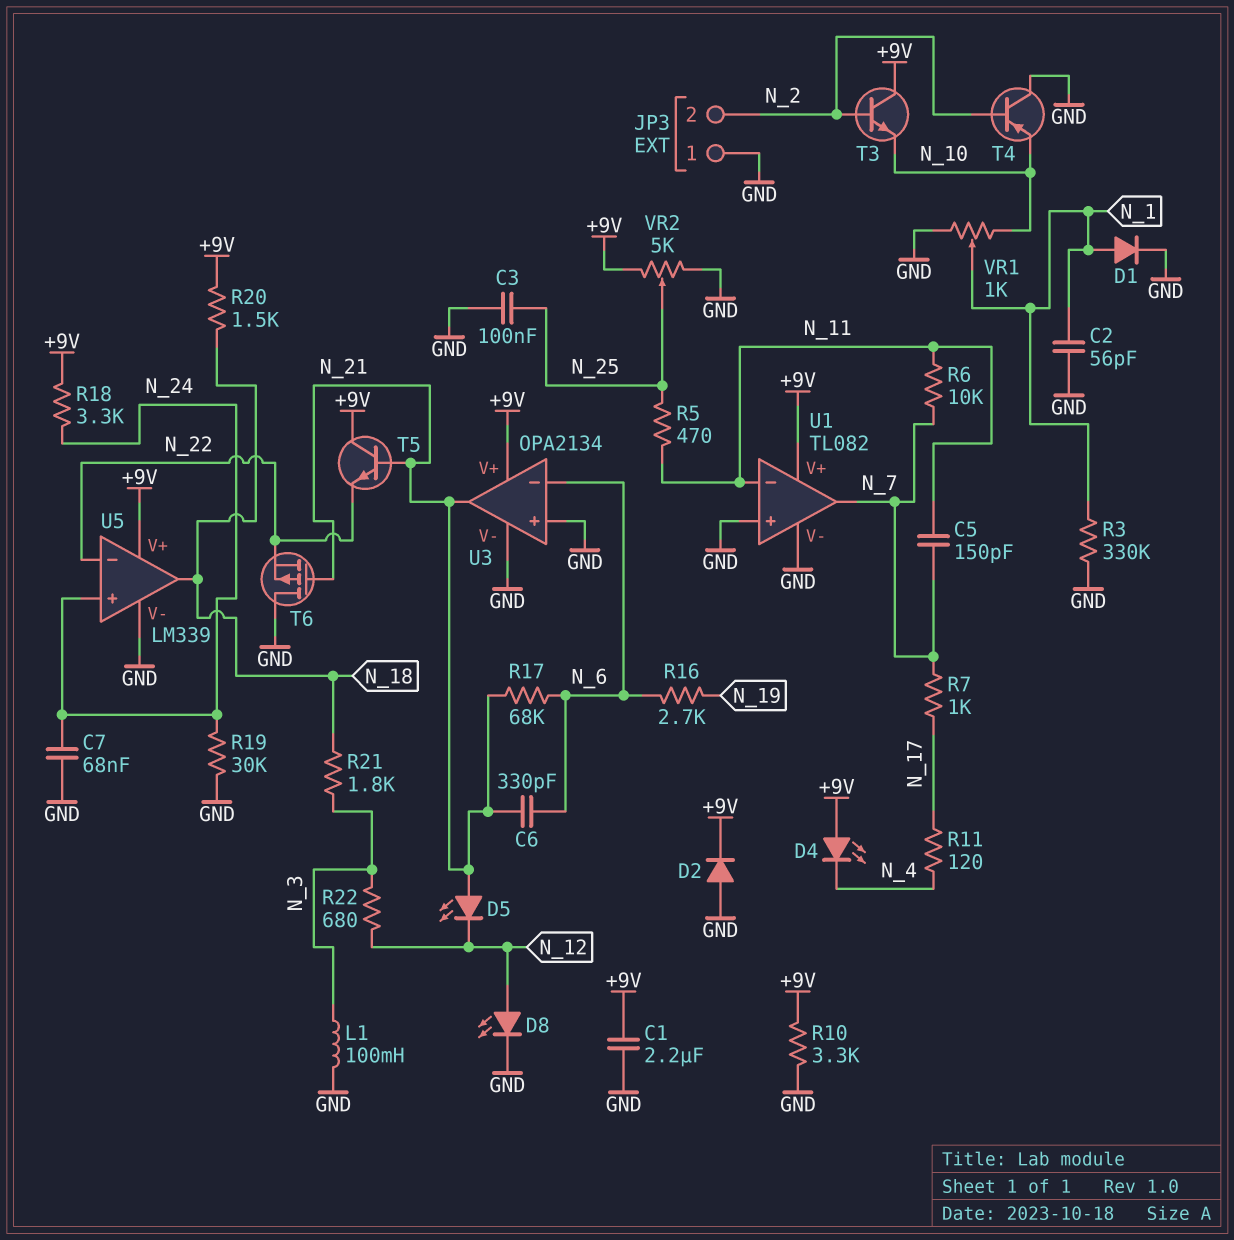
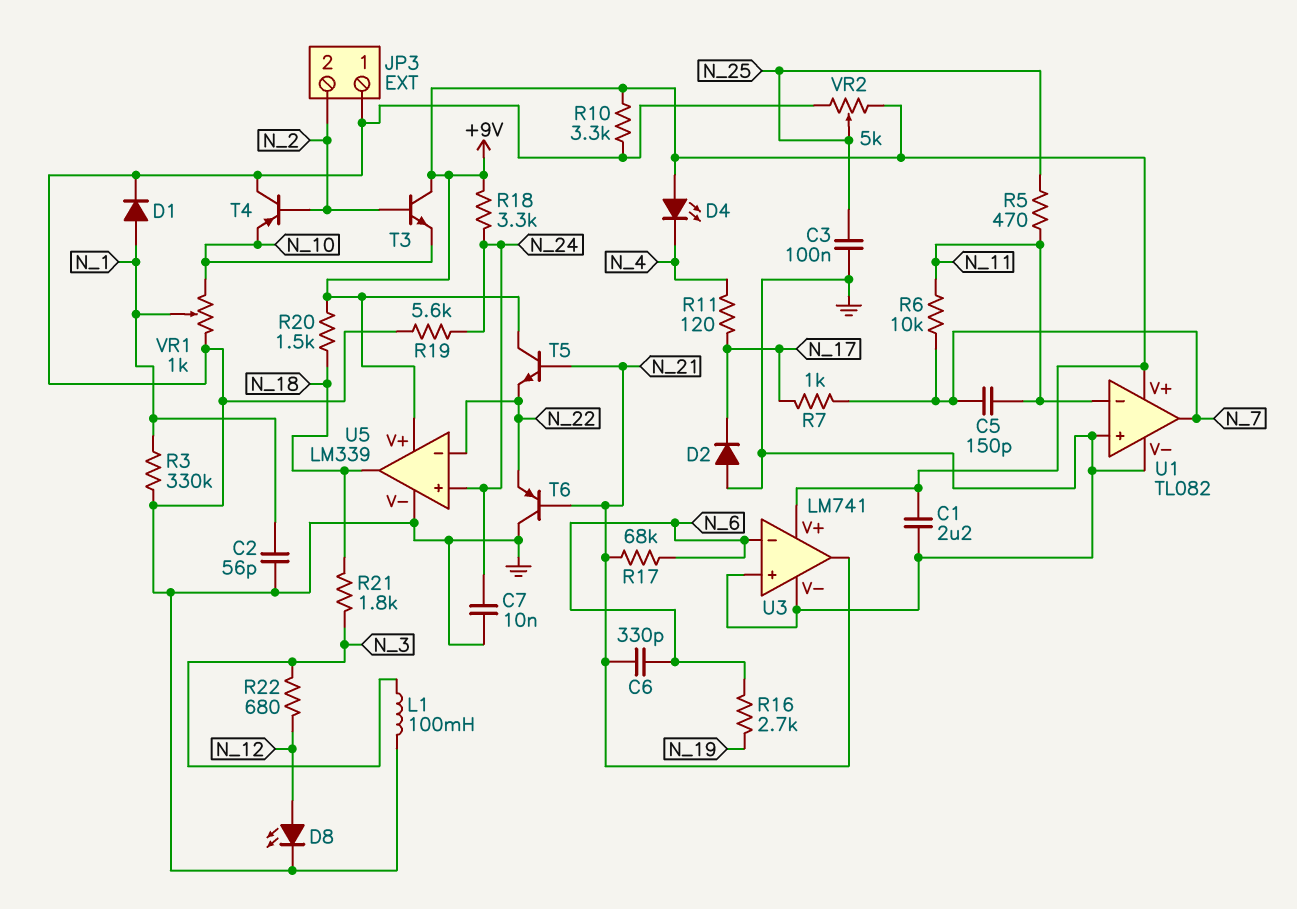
C7: 68nF (GND, N_24) -> 10nF (GND, N_24)
D2: diode (A GND, K +9V) -> diode (A GND, K N_17)
D5: LED (A N_21, K N_12) -> none
R19: 30k (GND, N_24) -> 5.6k (GND, N_24)
T6: PMOS (G N_21, D GND, S N_22) -> PNP (B N_21, C GND, E N_22)
U3: OPA2134 -> LM741

